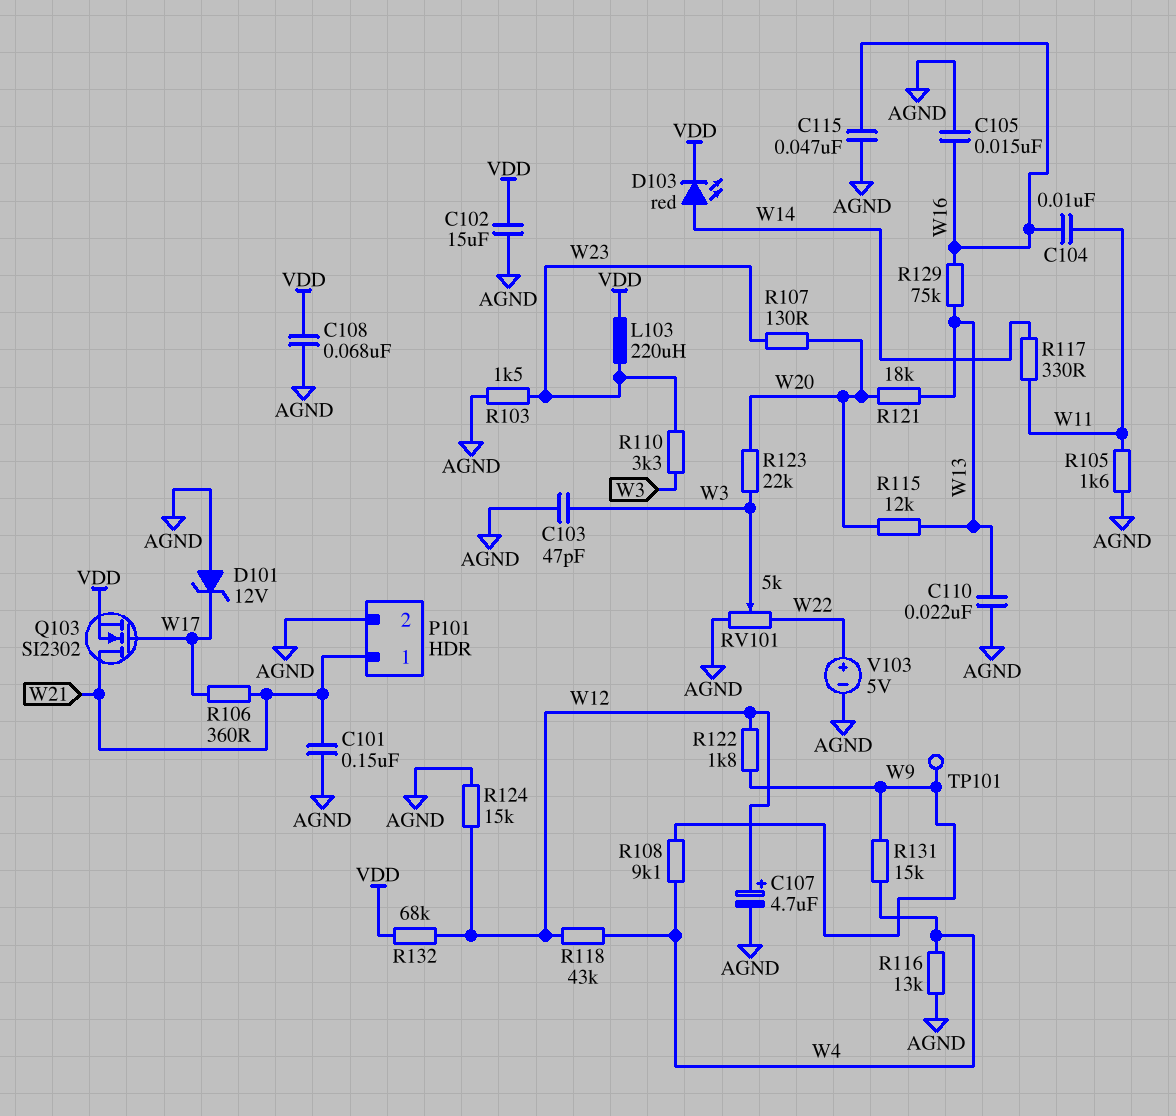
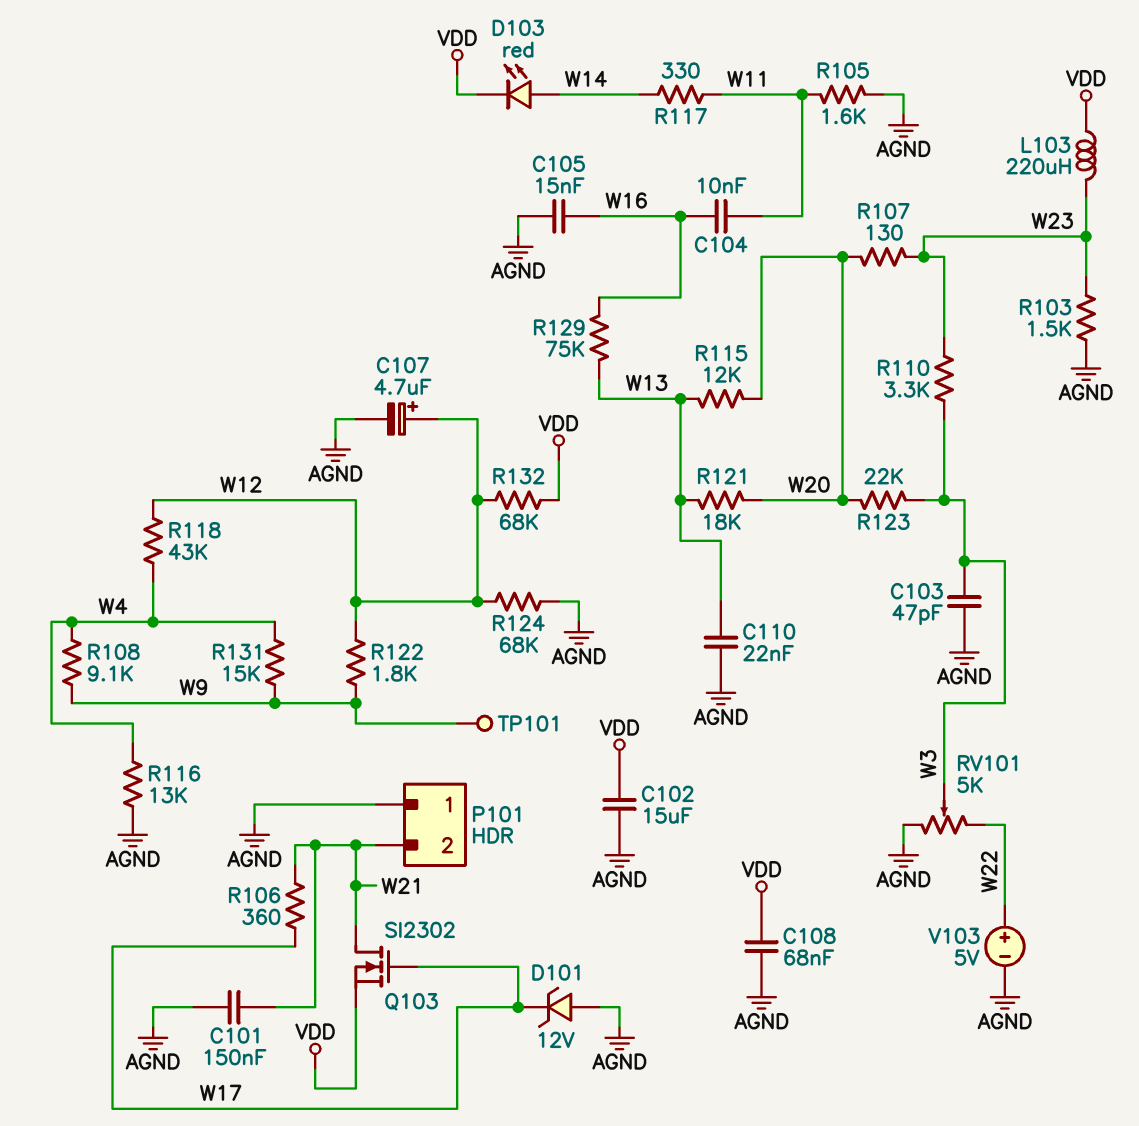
C115: 47nF (AGND, W16) -> none
P101 pin 1: W21 -> AGND
P101 pin 2: AGND -> W21
R124: 15k (AGND, W12) -> 68k (AGND, W12)

